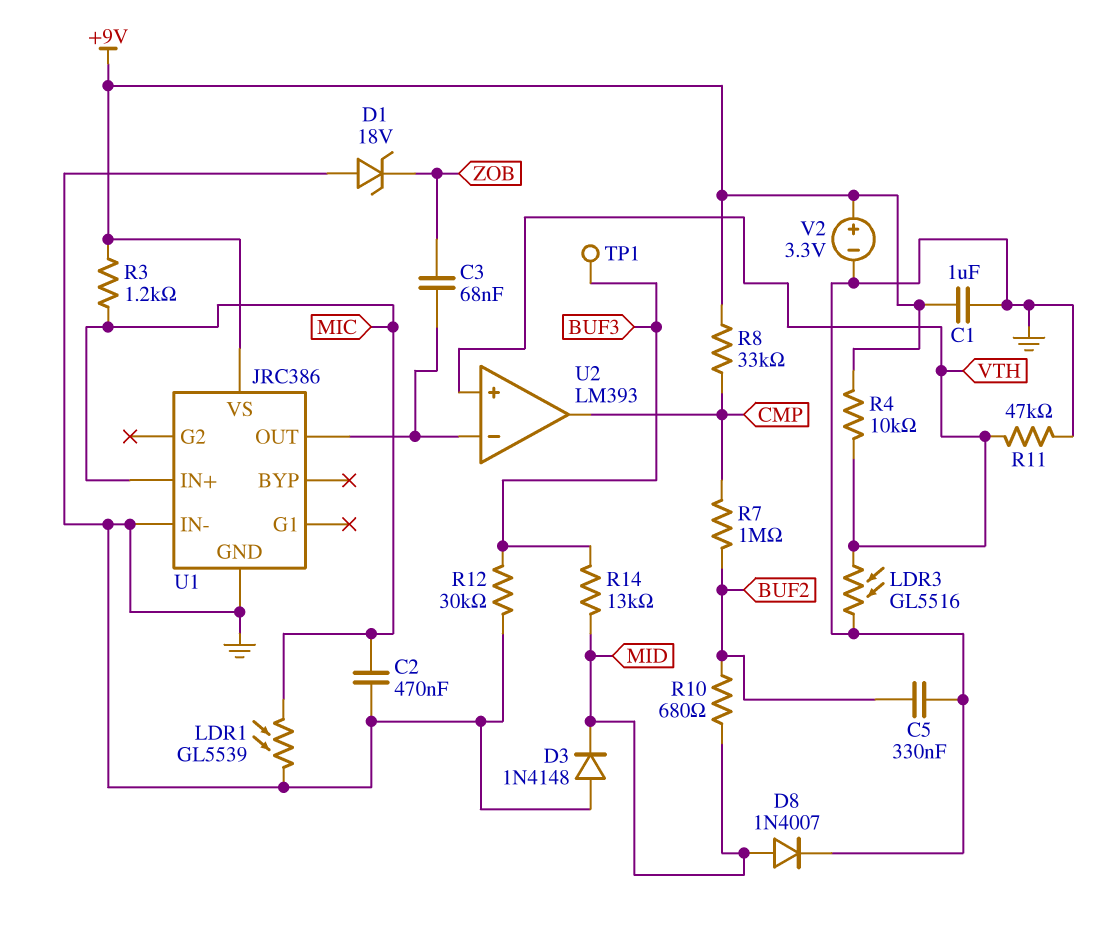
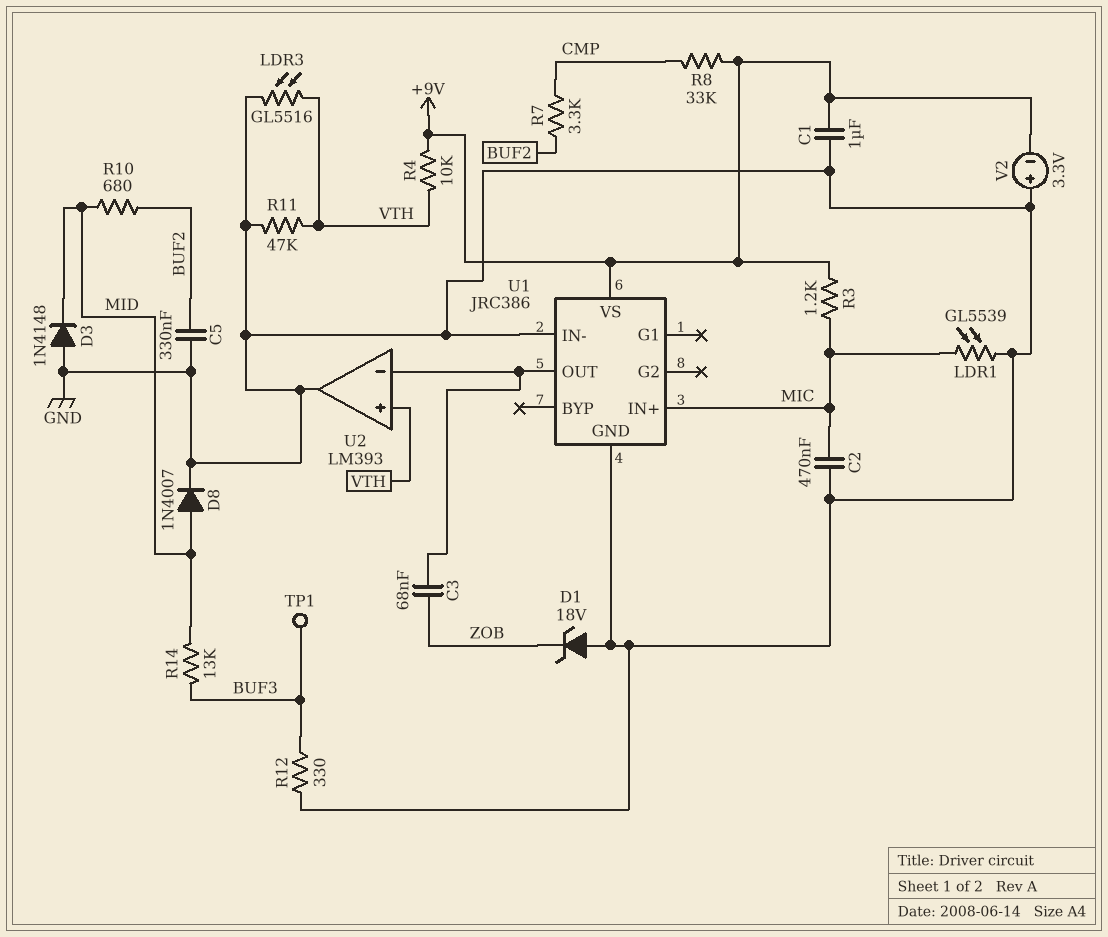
R7: 1M (BUF2, CMP) -> 3.3k (BUF2, CMP)
R12: 30k (BUF3, GND) -> 330 (BUF3, GND)
U2 pin out: CMP -> GND
V2: 3.3V (plus +9V, minus GND) -> 3.3V (plus GND, minus +9V)

